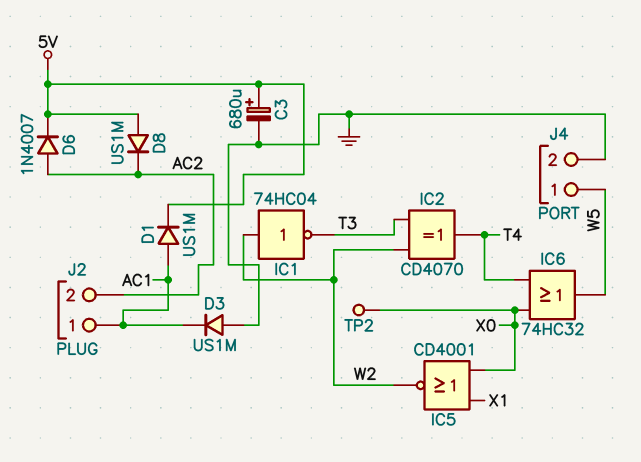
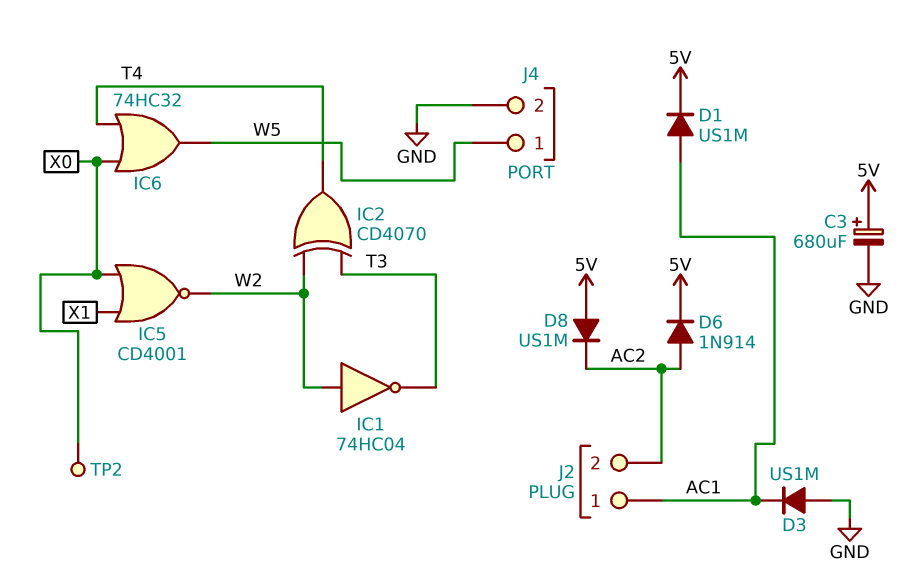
D6: diode 1N4007 (A AC2, K 5V) -> diode 1N914 (A AC2, K 5V)

